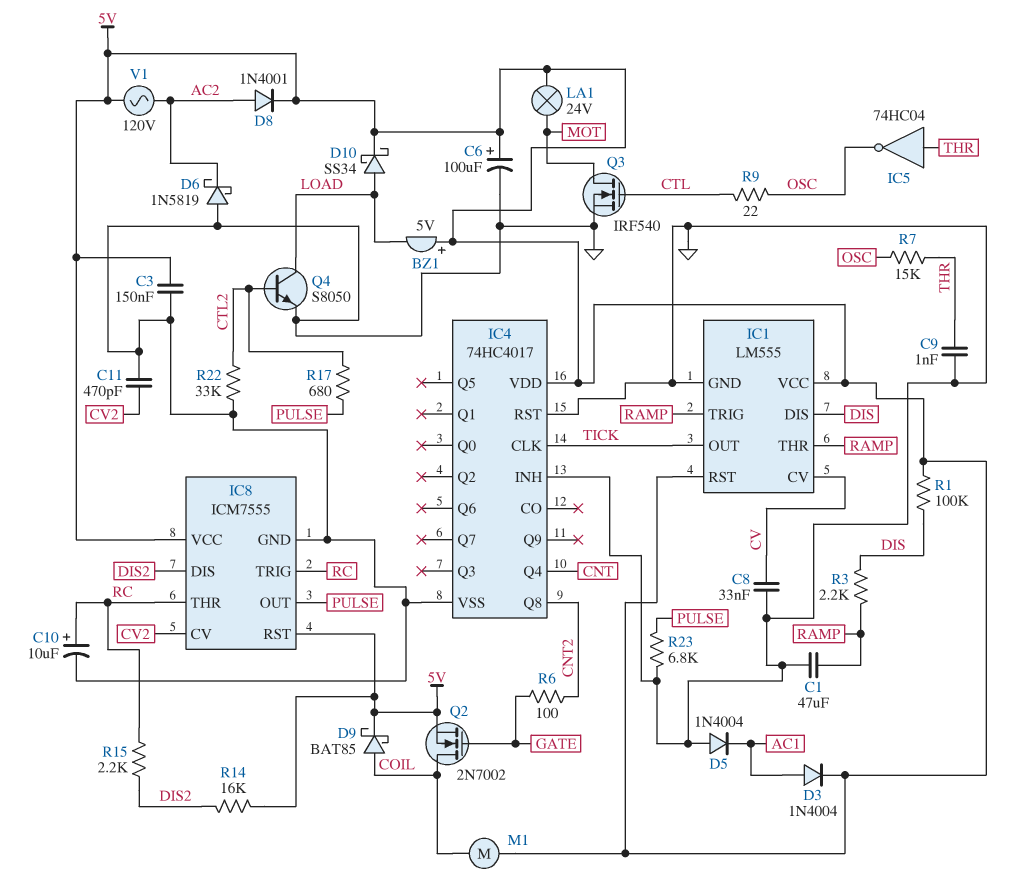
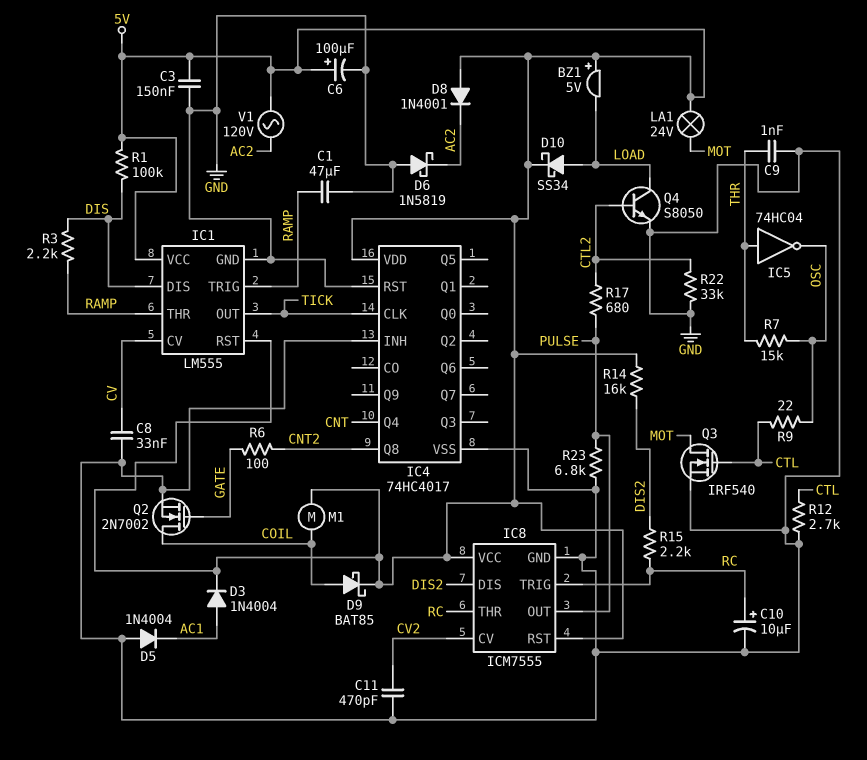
D8: diode 1N4001 (A AC2, K 5V) -> diode 1N4001 (A 5V, K AC2)
Q2: NMOS 2N7002 (G GATE, D COIL, S 5V) -> NMOS 2N7002 (G GATE, D COIL, S GND)
R12: none -> 2.7k (CTL, GND)

